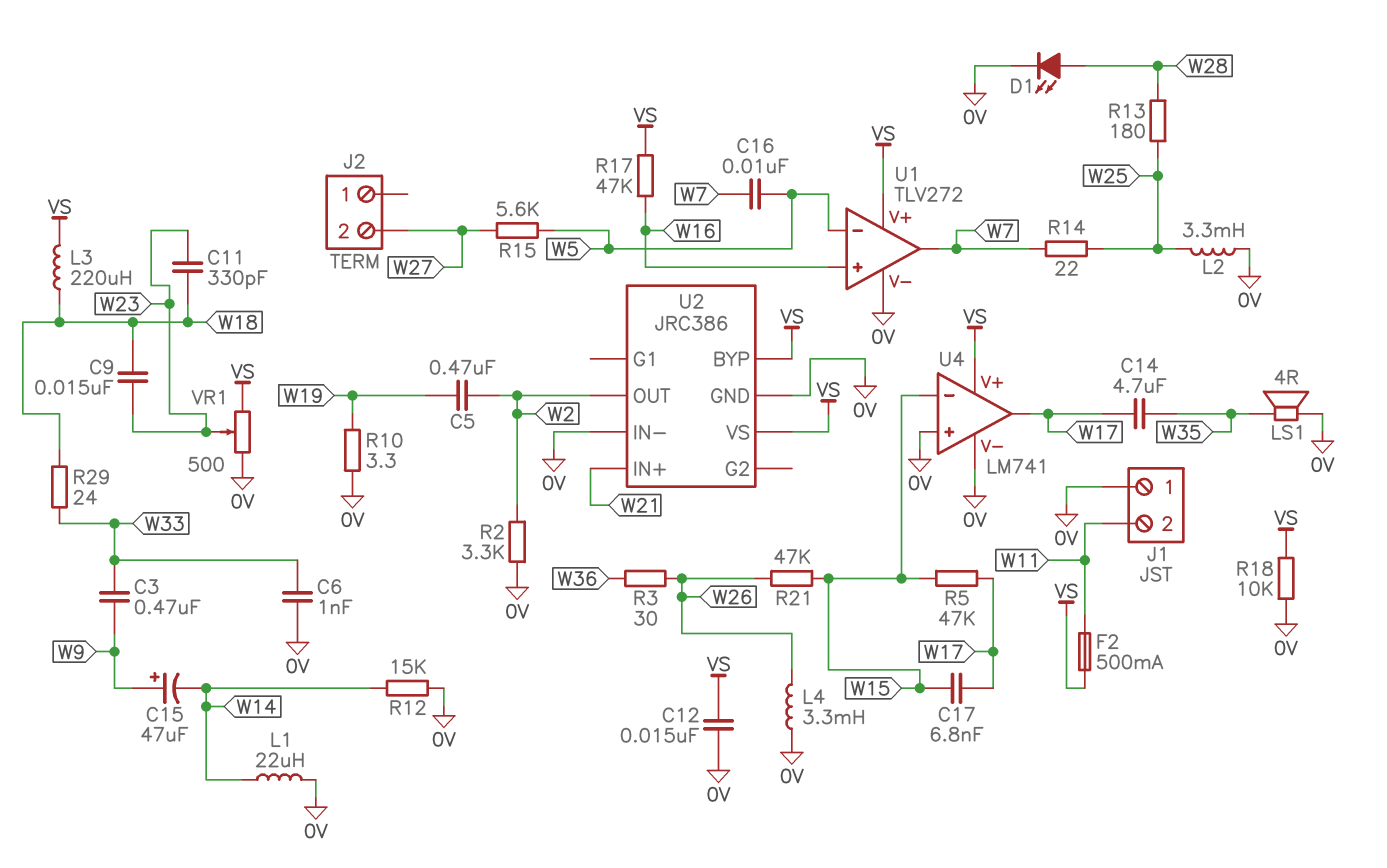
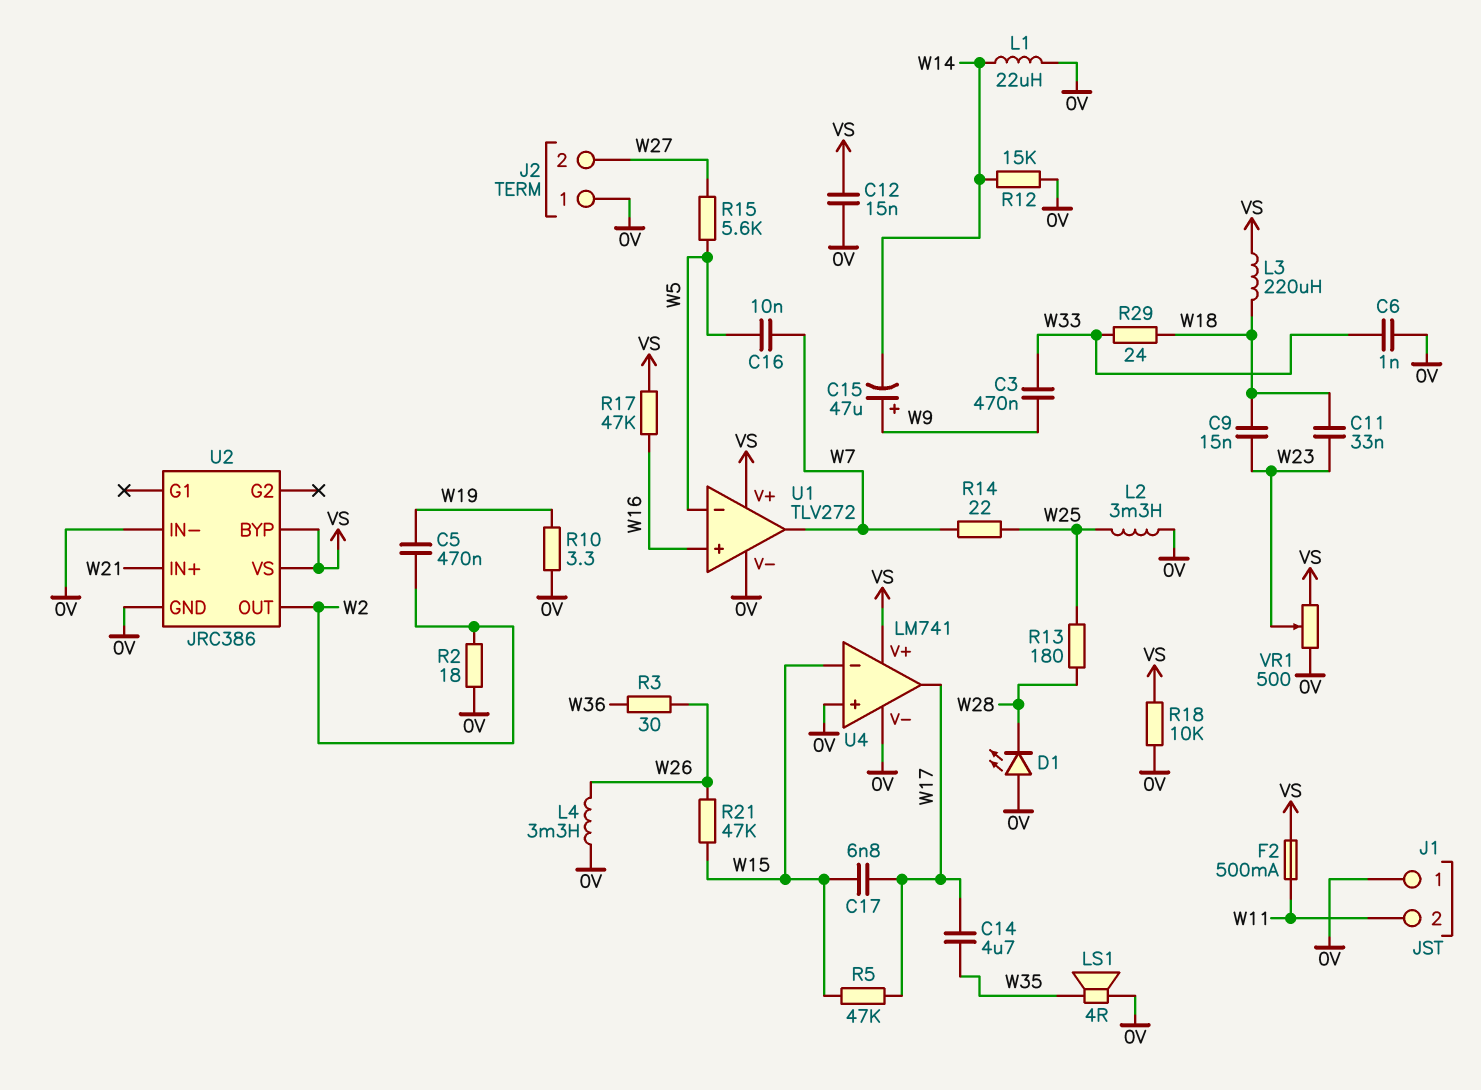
C11: 330pF (W18, W23) -> 33nF (W18, W23)
D1: LED (A W28, K 0V) -> LED (A 0V, K W28)
J2 pin 1: none -> 0V
R2: 3.3k (0V, W2) -> 18 (0V, W2)

